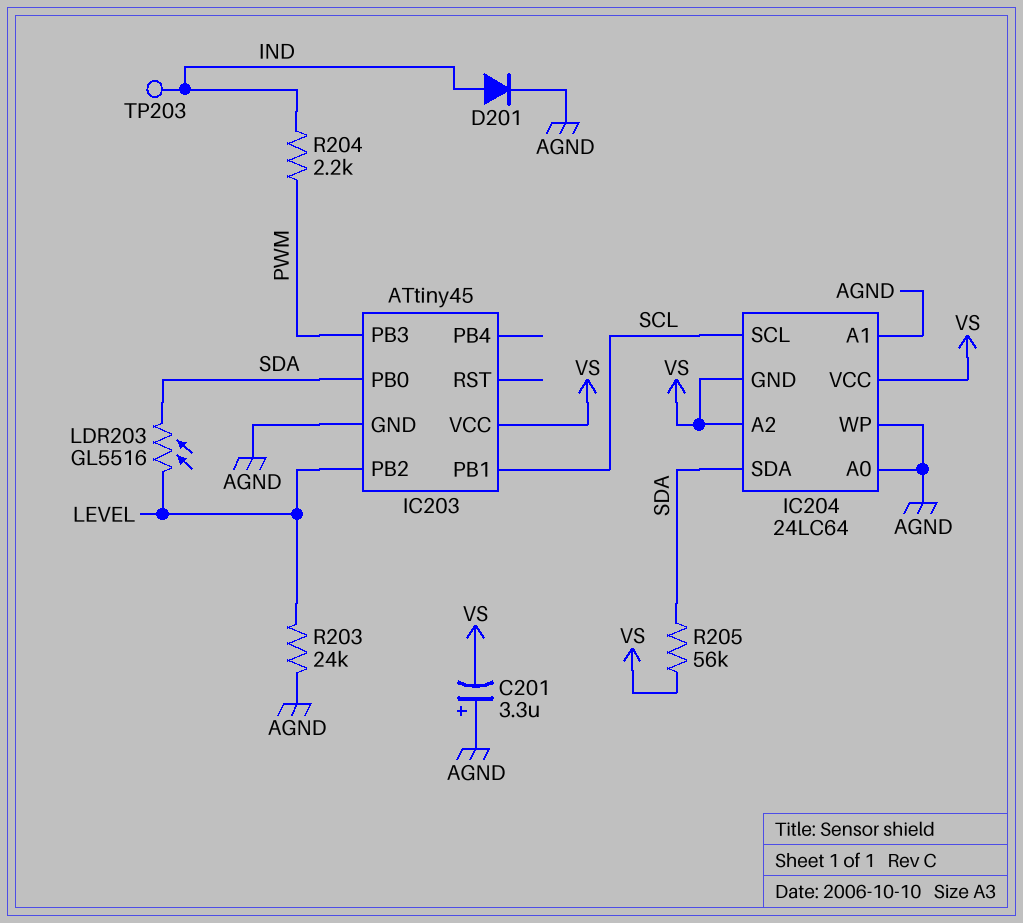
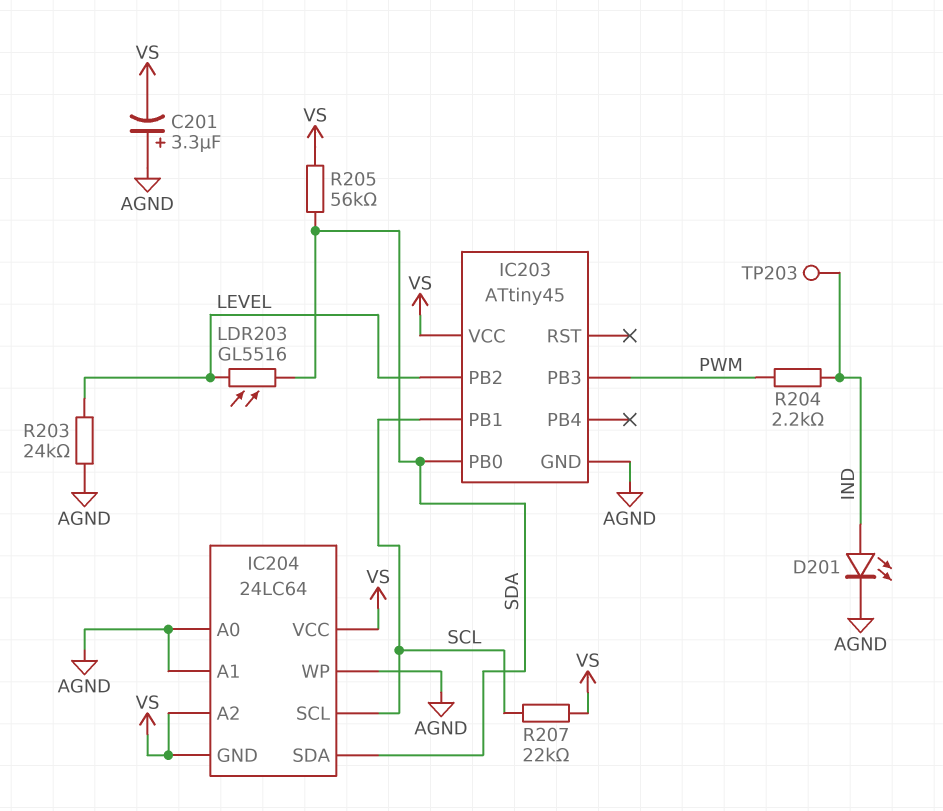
D201: diode (A IND, K AGND) -> LED (A IND, K AGND)
R207: none -> 22k (SCL, VS)

